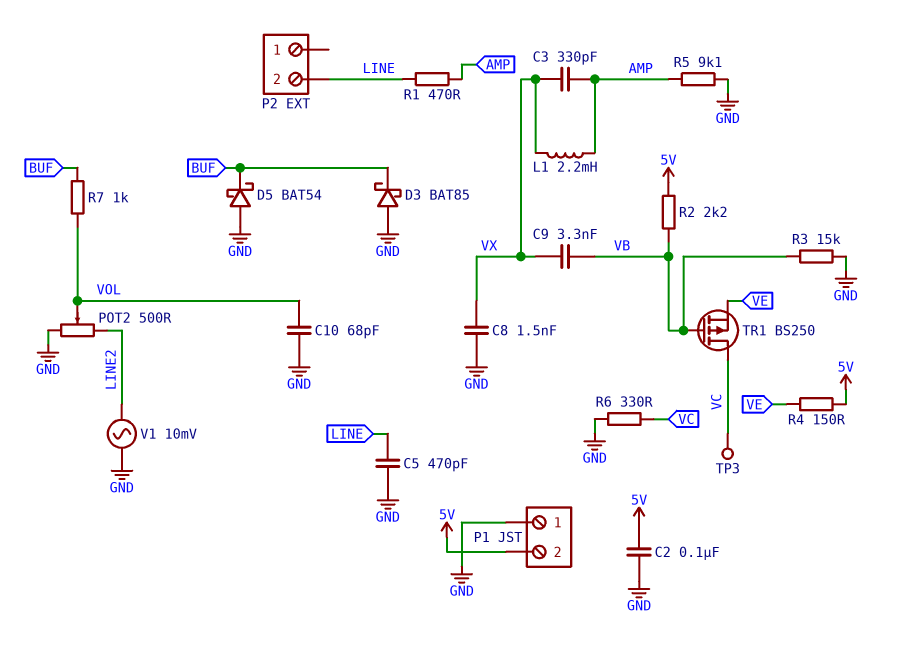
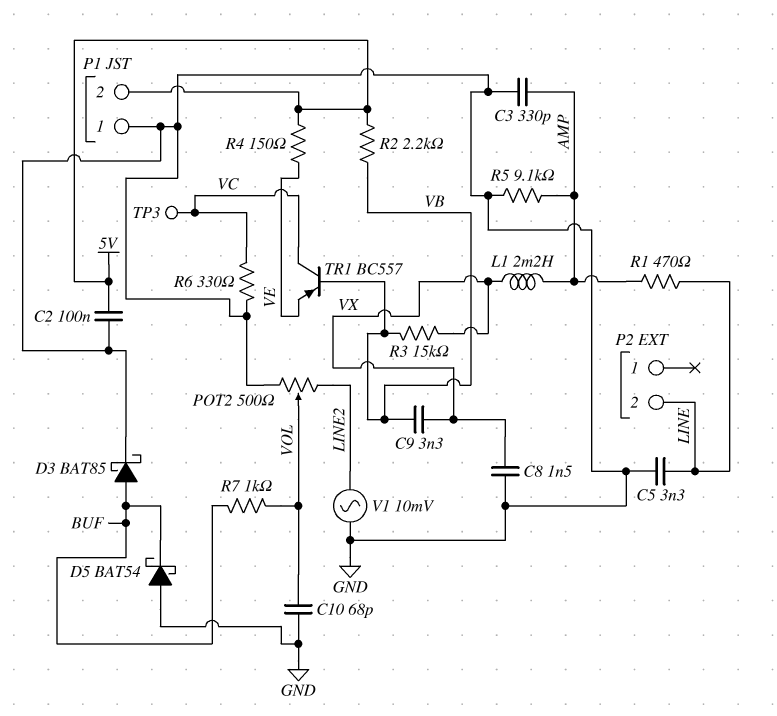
C3: 330pF (AMP, VX) -> 330pF (AMP, GND)
C5: 470pF (GND, LINE) -> 3.3nF (GND, LINE)
D3: schottky BAT85 (A GND, K BUF) -> schottky BAT85 (A BUF, K GND)
R3: 15k (GND, VB) -> 15k (VB, VX)
TR1: PMOS BS250 (G VB, D VC, S VE) -> PNP BC557 (B VB, C VC, E VE)

